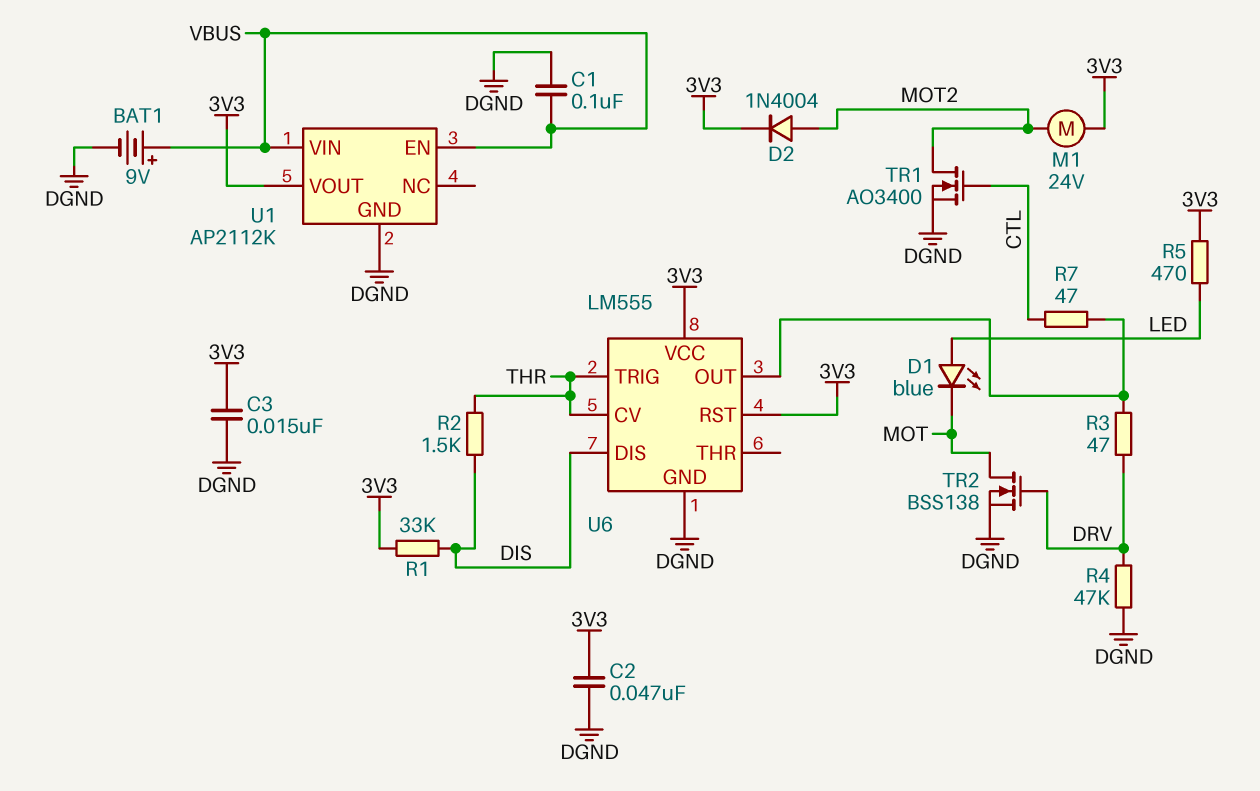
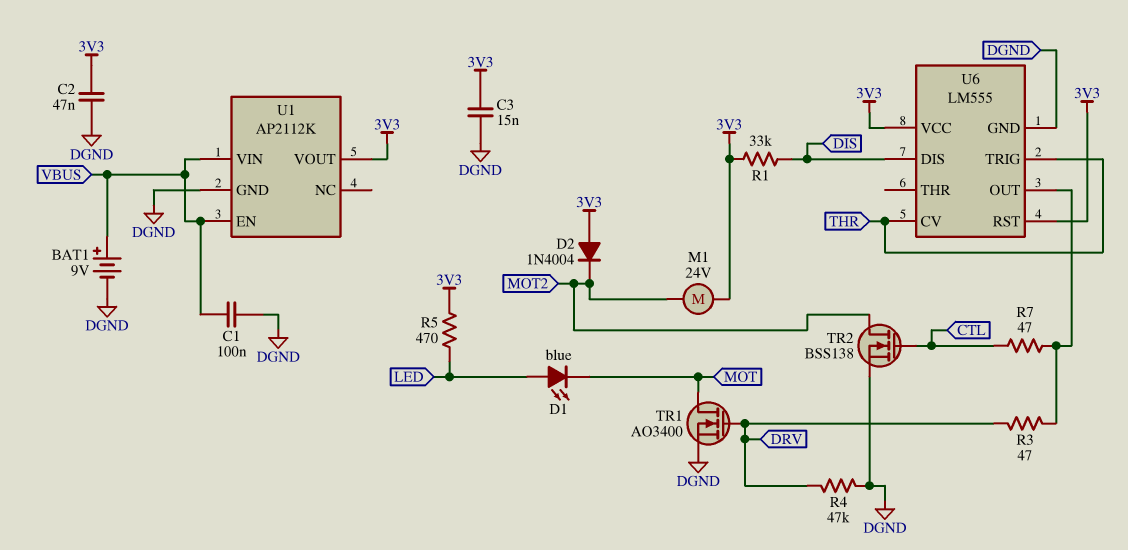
D2: diode 1N4004 (A MOT2, K 3V3) -> diode 1N4004 (A 3V3, K MOT2)
R2: 1.5k (DIS, THR) -> none
TR1: NMOS AO3400 (G CTL, D MOT2, S DGND) -> NMOS AO3400 (G DRV, D MOT, S DGND)
TR2: NMOS BSS138 (G DRV, D MOT, S DGND) -> NMOS BSS138 (G CTL, D MOT2, S DGND)

